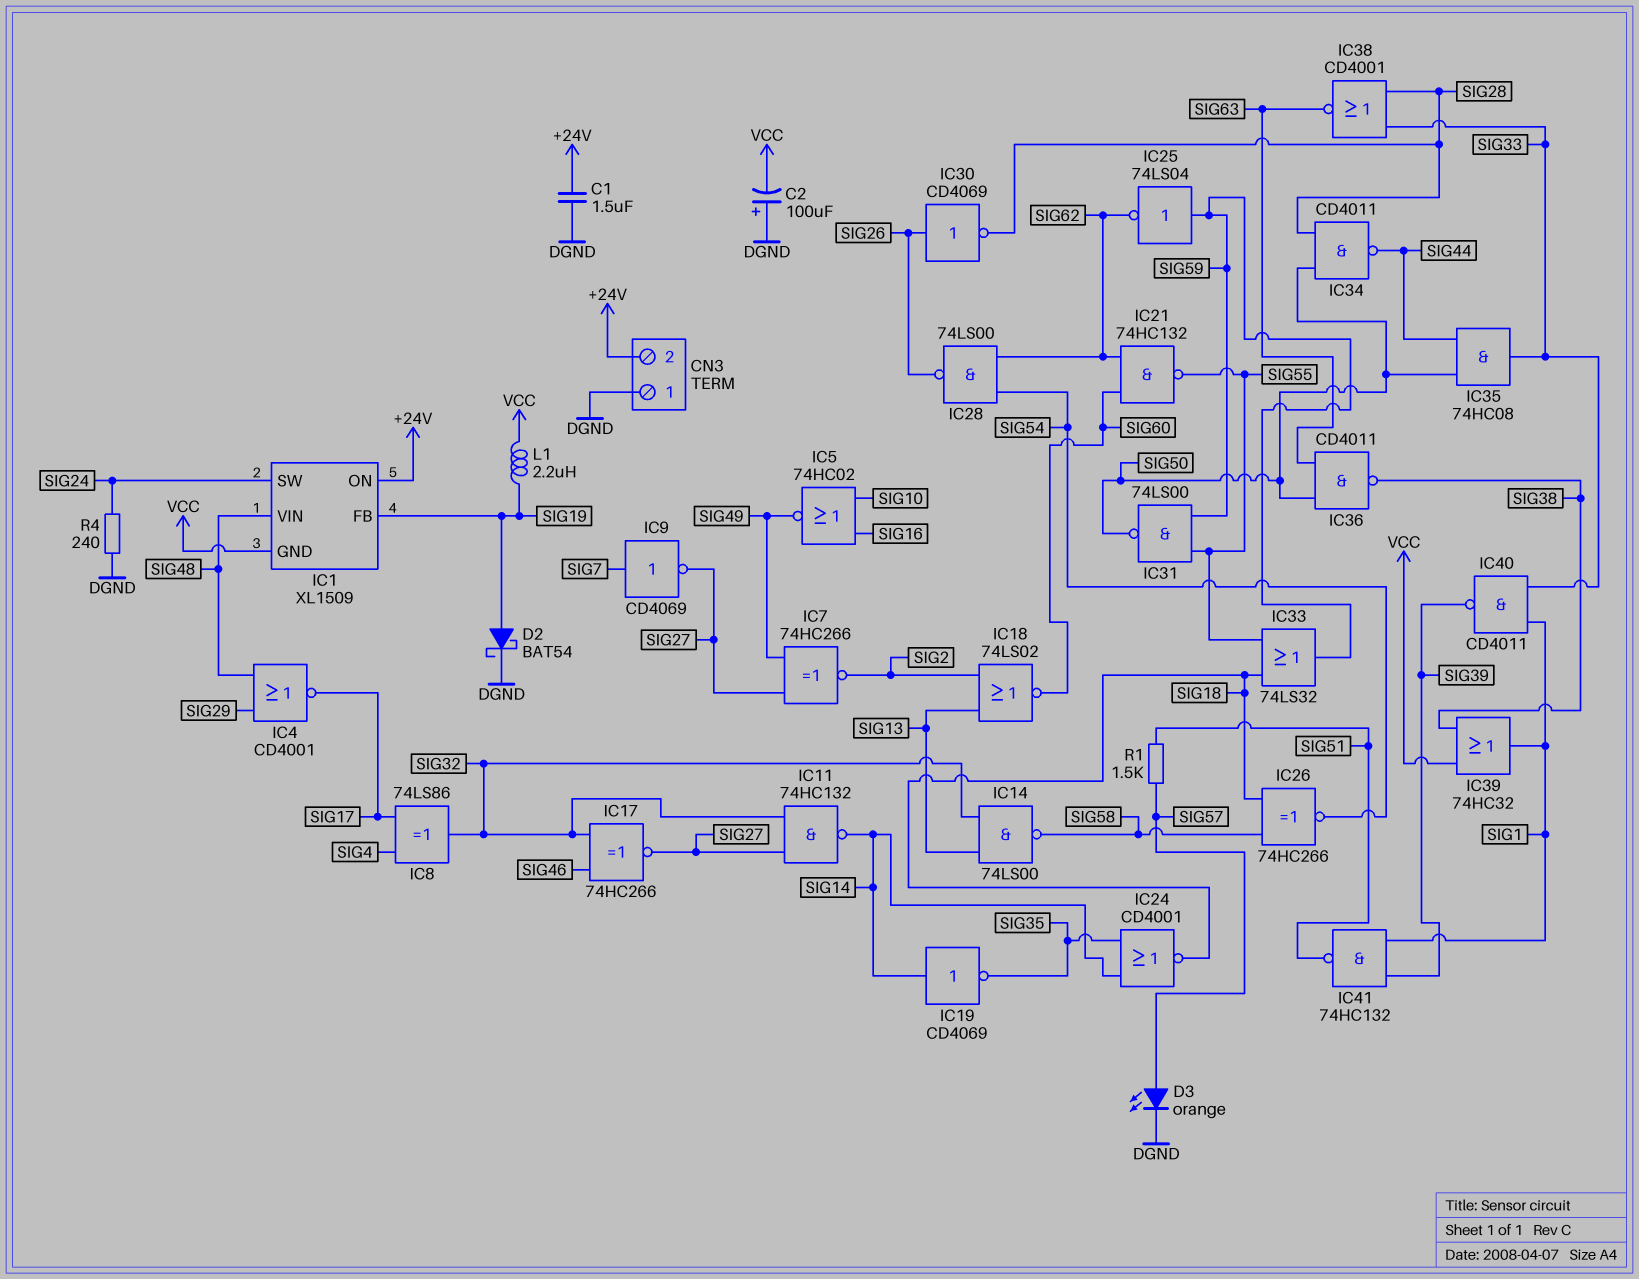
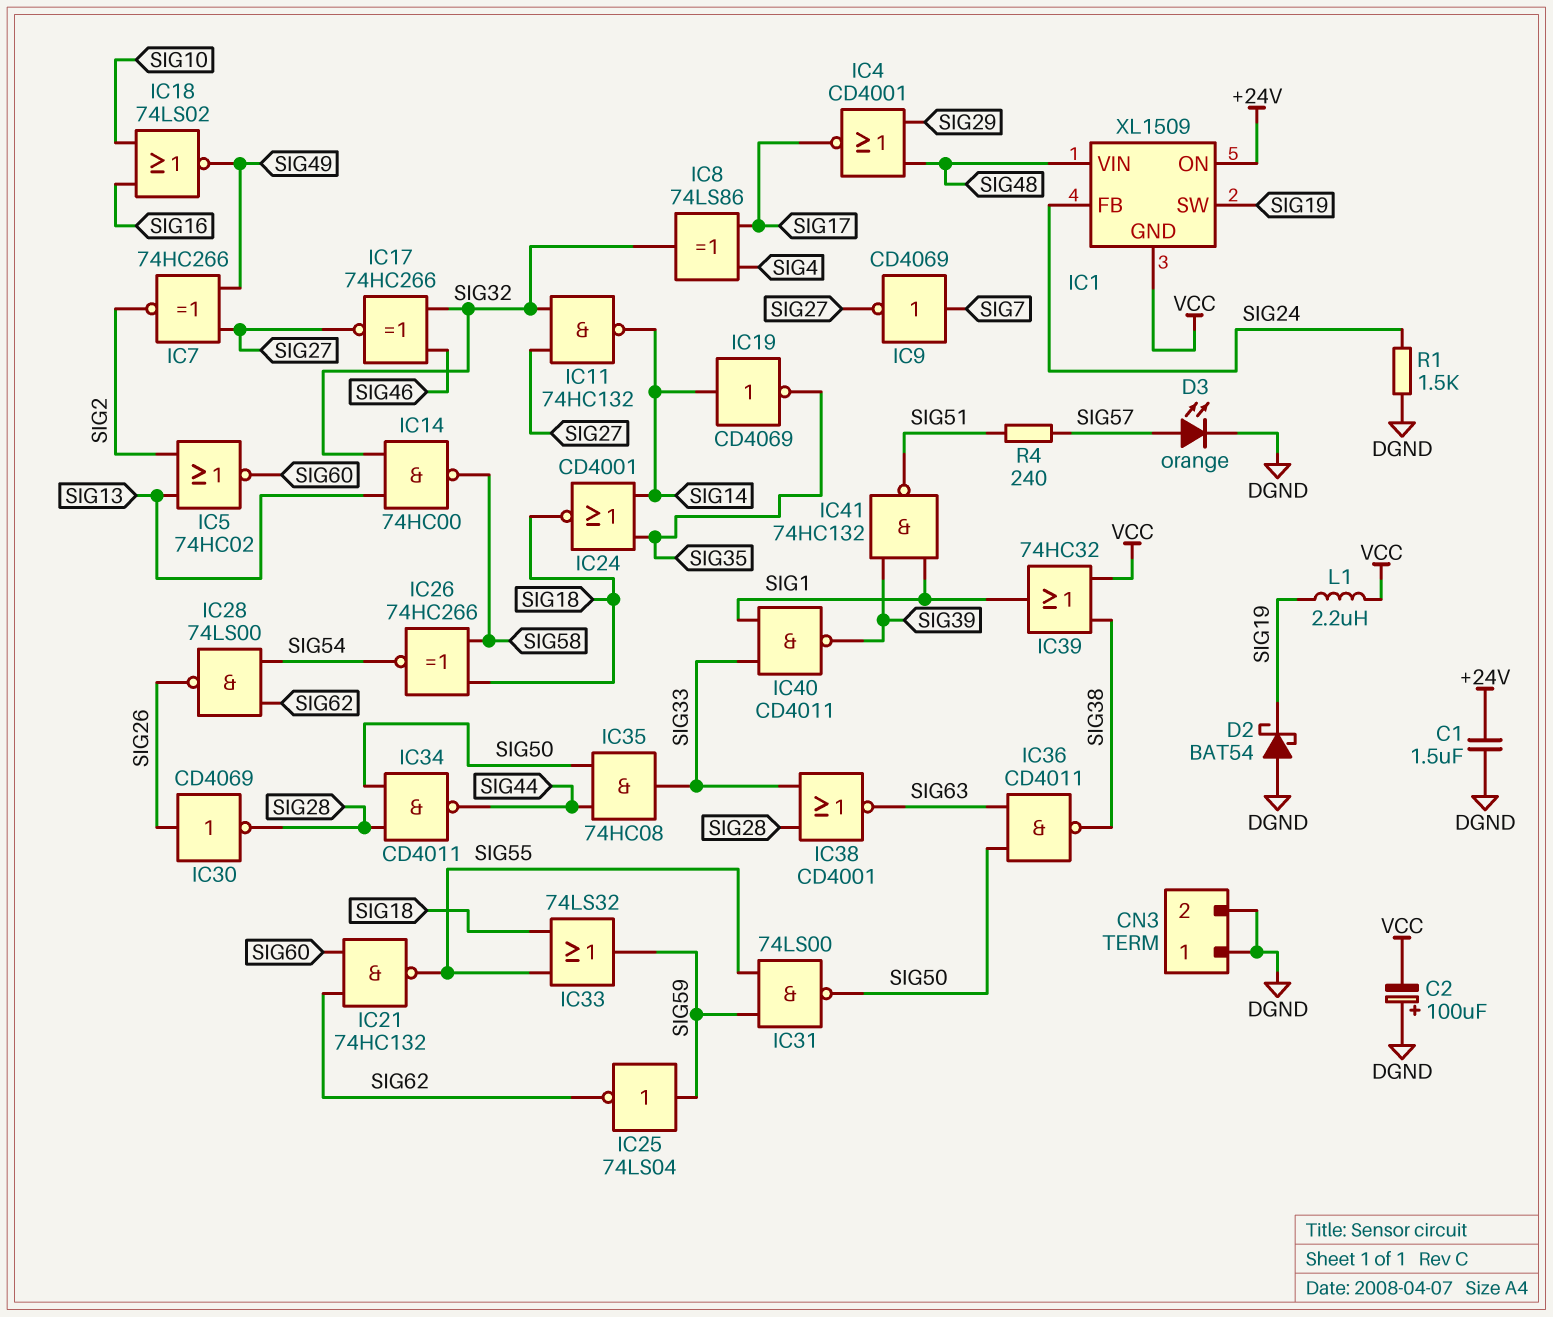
CN3 pin 2: +24V -> DGND
D2: schottky BAT54 (A SIG19, K DGND) -> schottky BAT54 (A DGND, K SIG19)
IC1 pin FB: SIG19 -> SIG24
IC1 pin SW: SIG24 -> SIG19
IC5: NOR 74HC02 (in SIG10, in SIG16, out SIG49) -> NOR 74HC02 (in SIG2, in SIG13, out SIG60)
IC14: NAND 74LS00 (in SIG13, in SIG32, out SIG58) -> NAND 74HC00 (in SIG13, in SIG32, out SIG58)
IC18: NOR 74LS02 (in SIG2, in SIG13, out SIG60) -> NOR 74LS02 (in SIG10, in SIG16, out SIG49)
R1: 1.5k (SIG51, SIG57) -> 1.5k (DGND, SIG24)
R4: 240 (DGND, SIG24) -> 240 (SIG51, SIG57)

